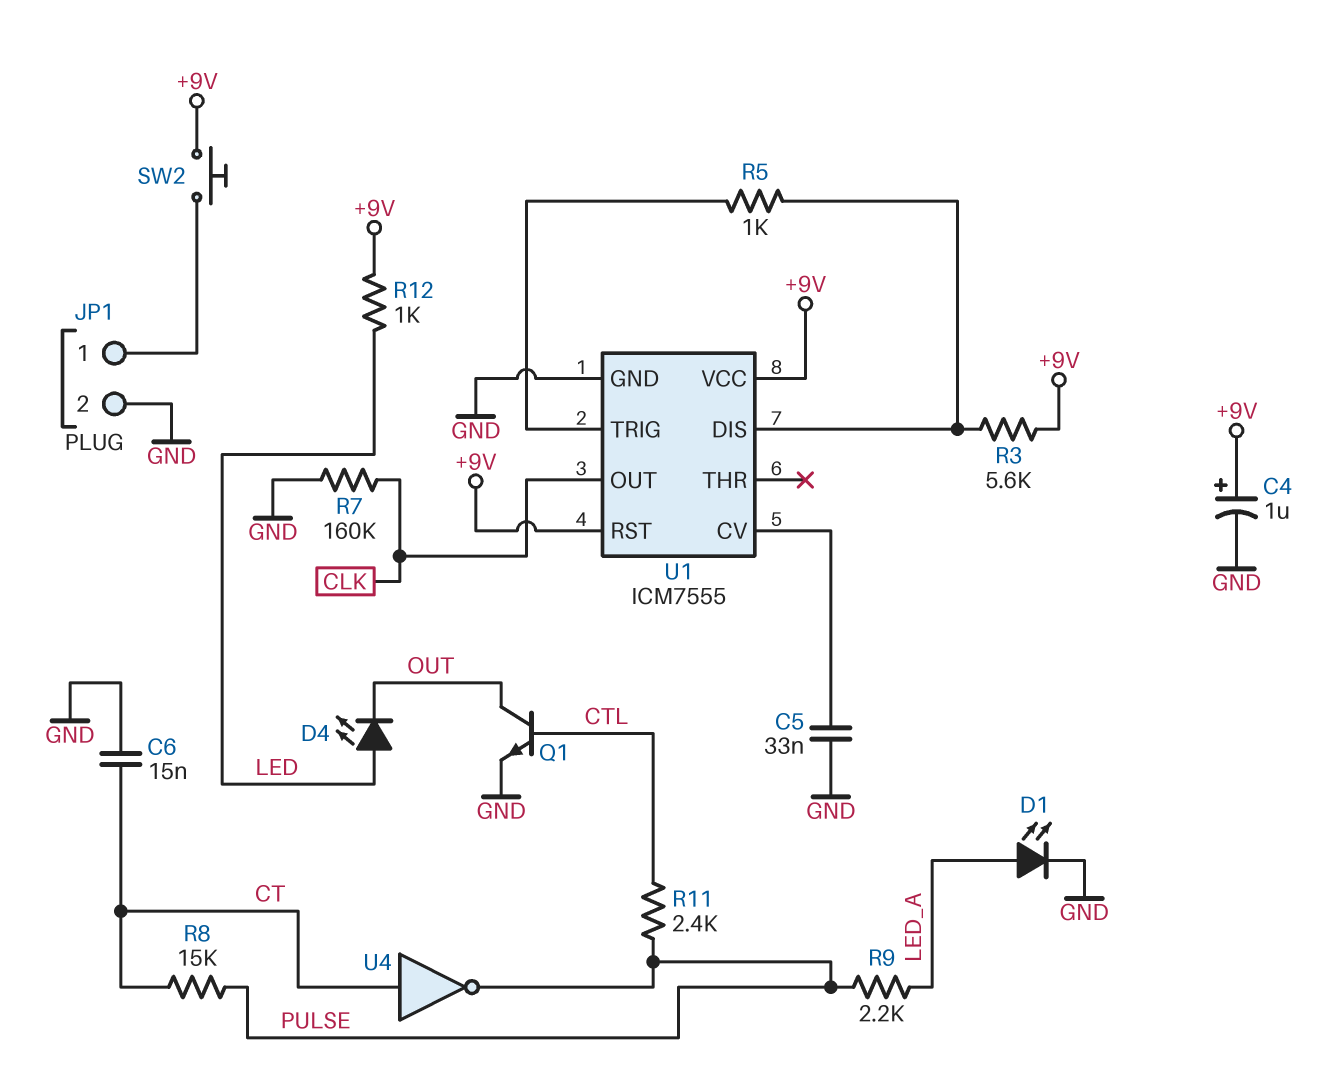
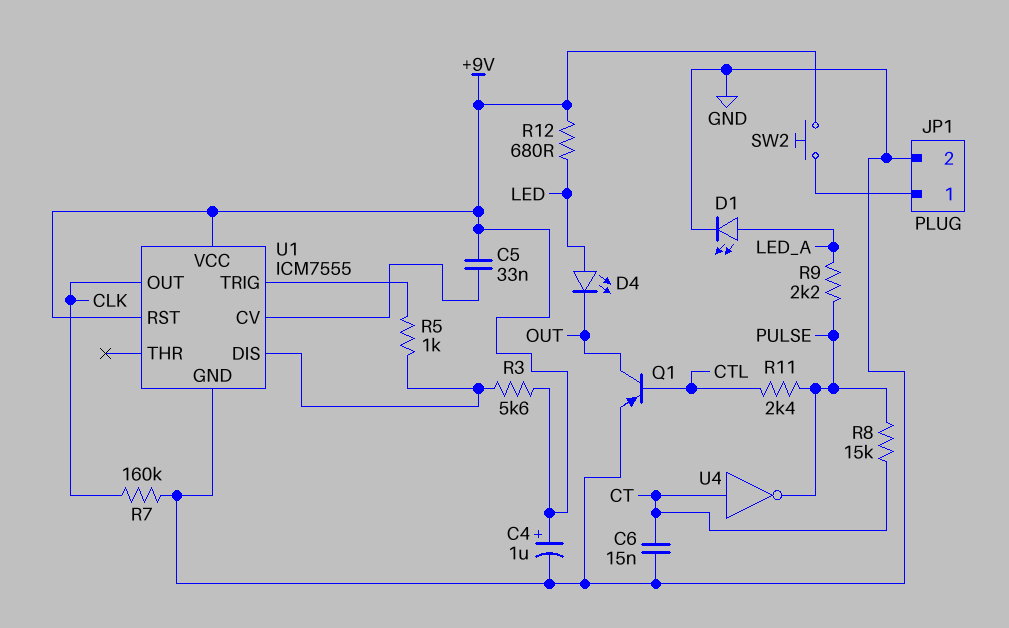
C5: 33nF (GND, U1/CV) -> 33nF (+9V, U1/CV)
Q1: NPN (B CTL, C OUT, E GND) -> PNP (B CTL, C OUT, E GND)
R12: 1k (+9V, LED) -> 680 (+9V, LED)

